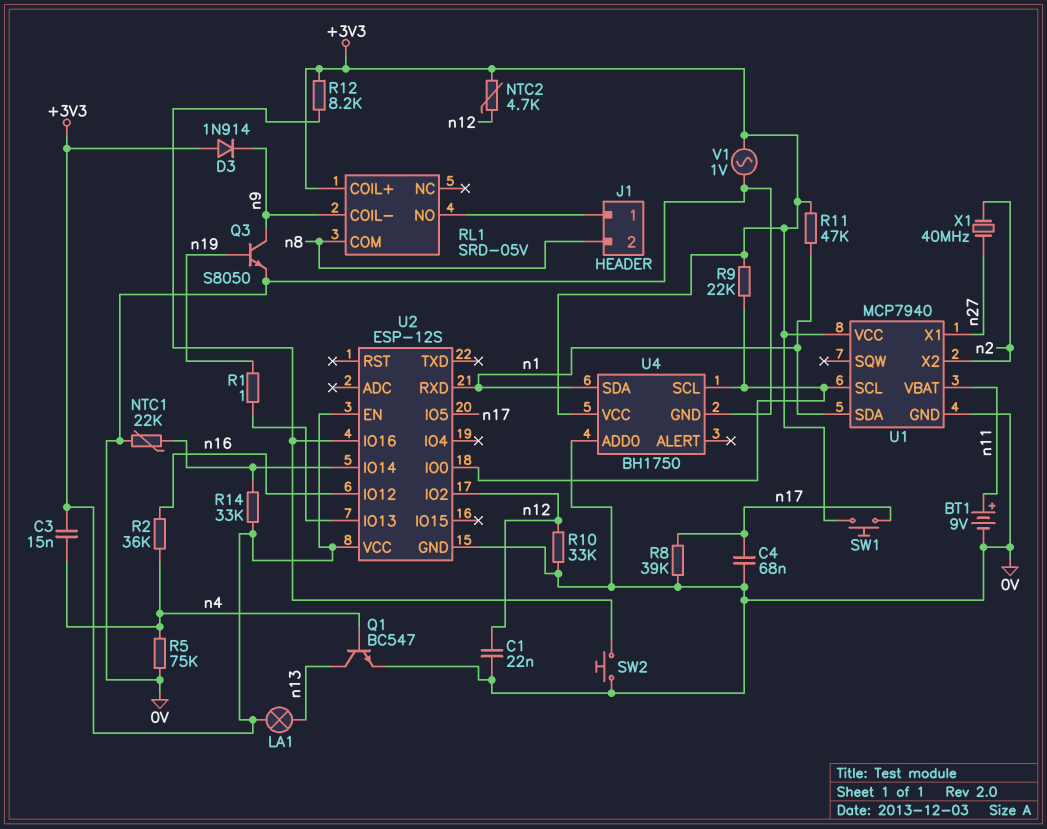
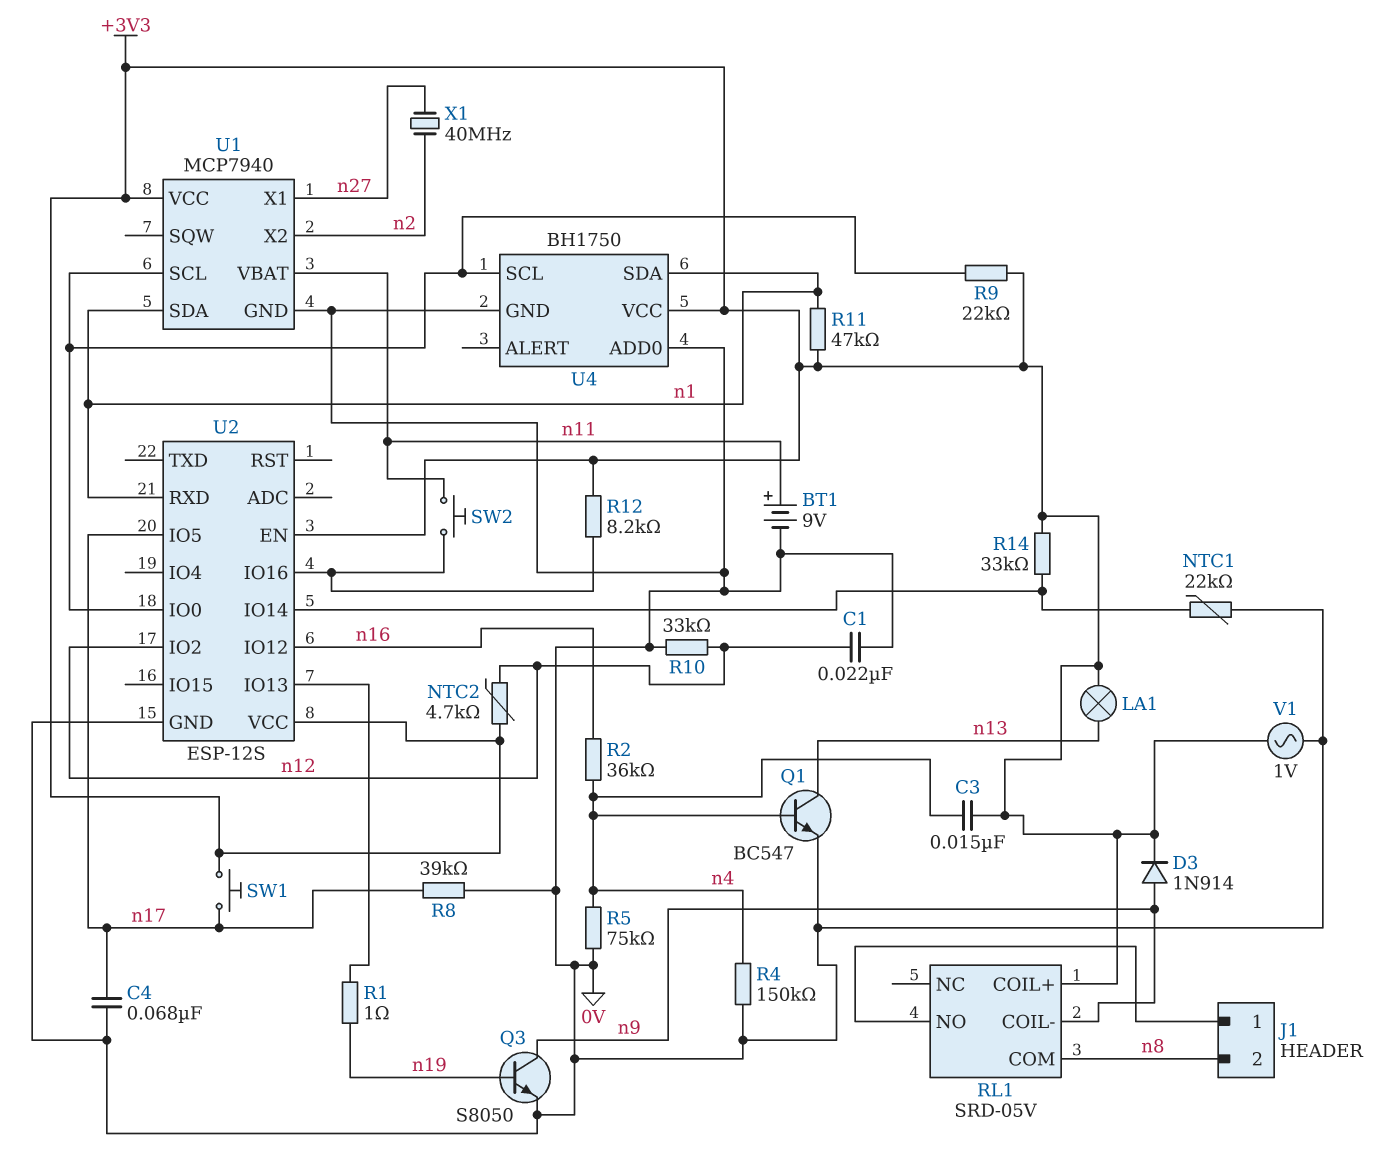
D3: diode 1N914 (A +3V3, K n9) -> diode 1N914 (A n9, K +3V3)
R4: none -> 150k (0V, n4)
SW2: button (0V, U2/IO16) -> button (U2/IO16, n11)

